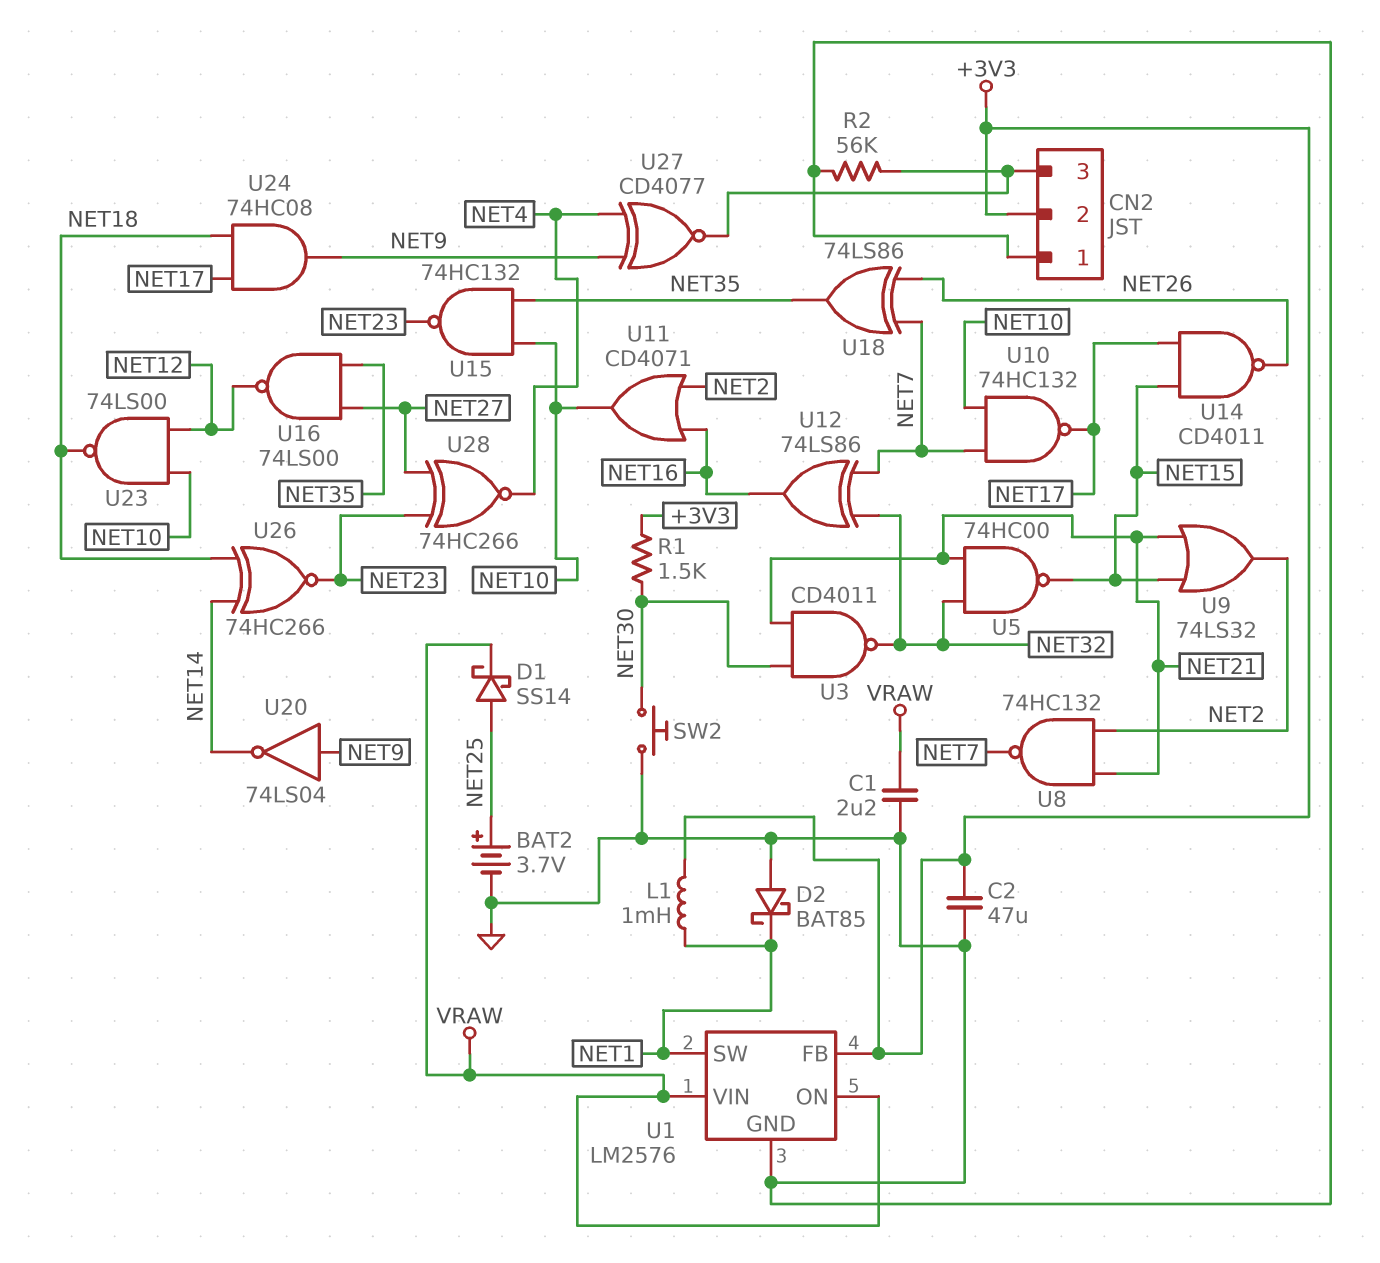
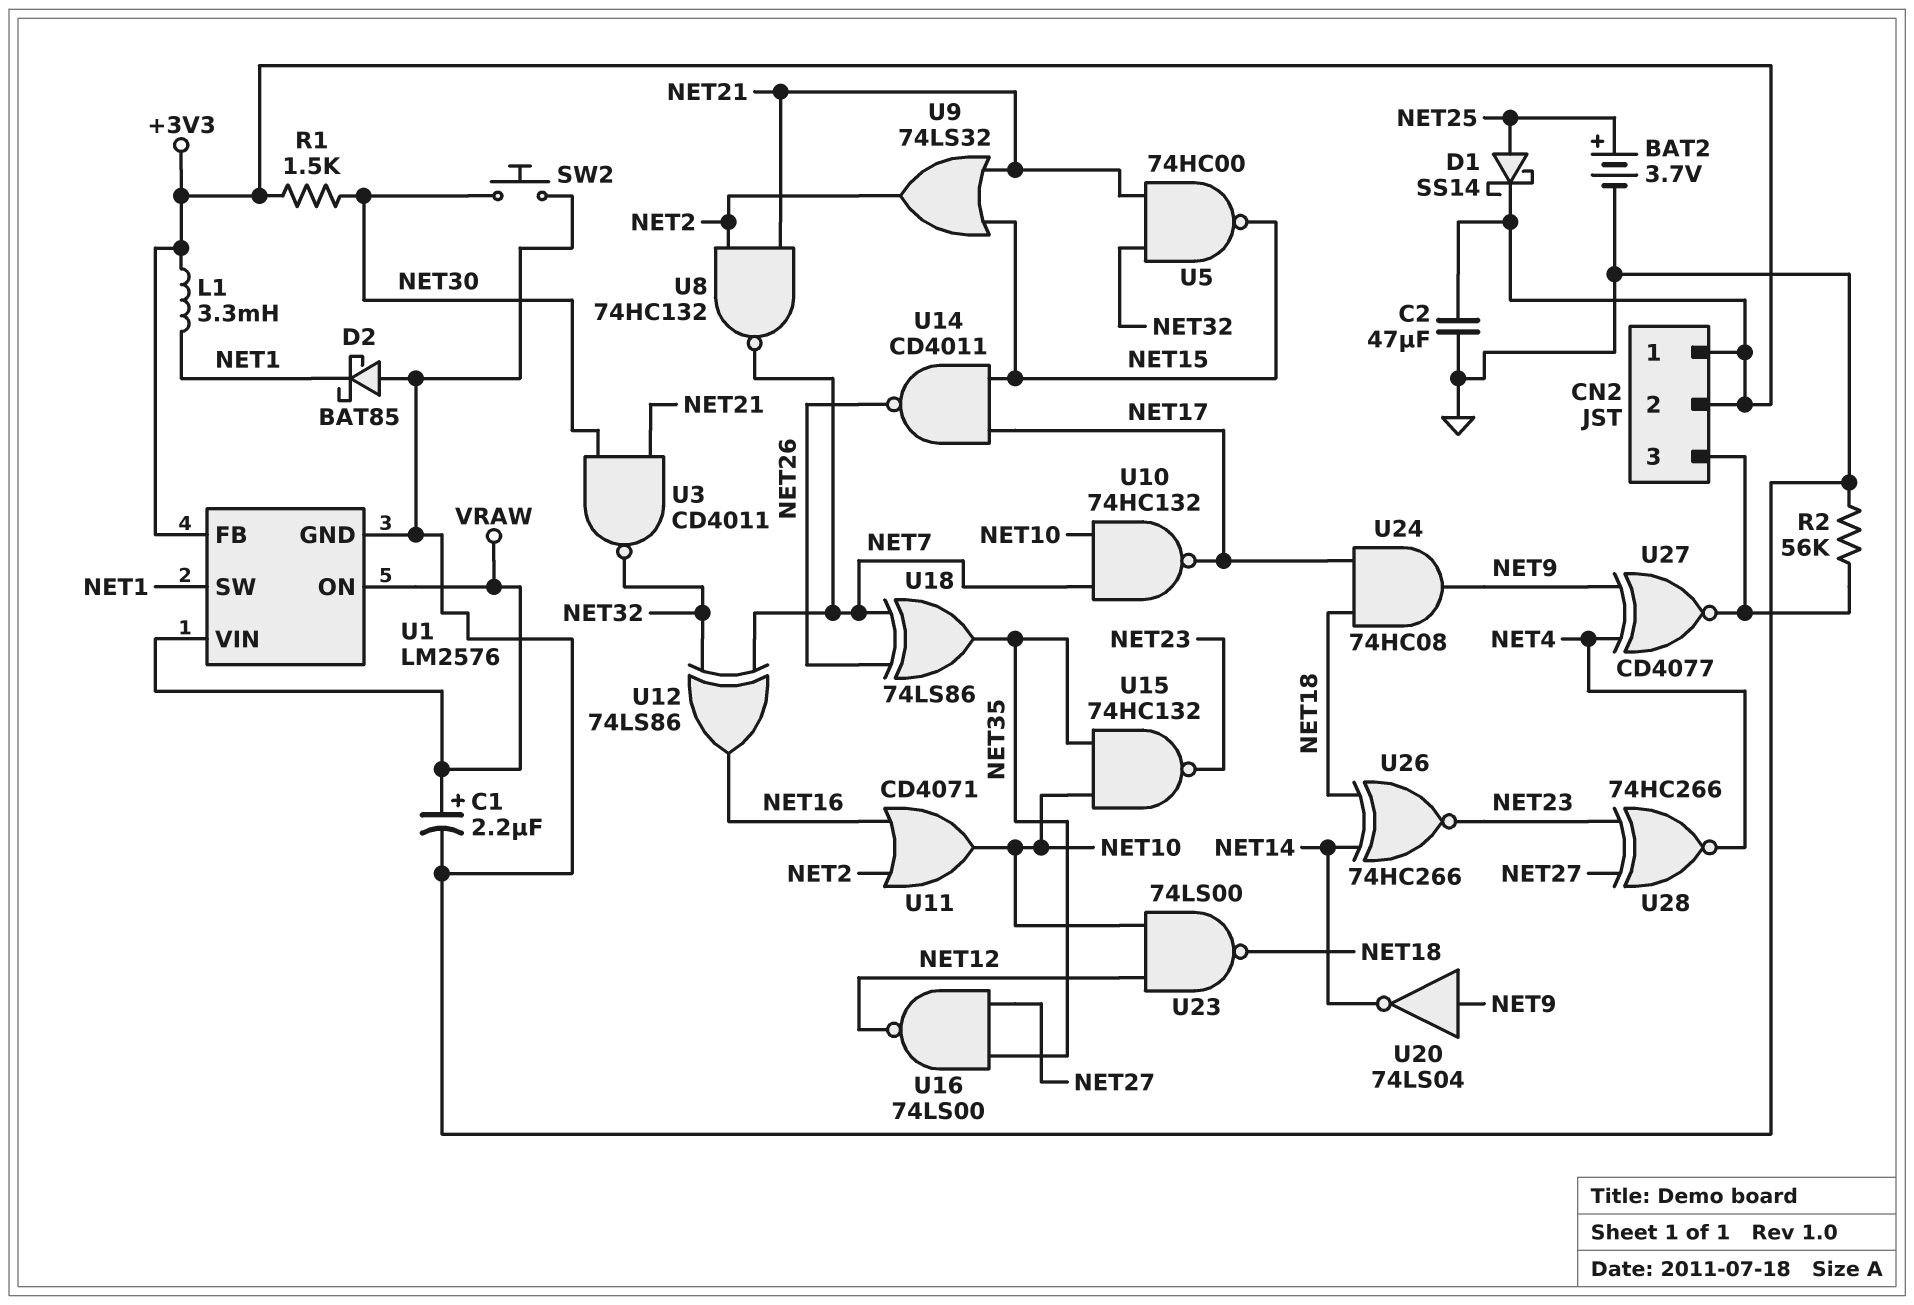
C1: 2.2uF (GND, VRAW) -> 2.2uF (plus VRAW, minus GND)
CN2 pin 1: GND -> +3V3
D1: schottky SS14 (A NET25, K VRAW) -> schottky SS14 (A NET25, K +3V3)
L1: 1mH (+3V3, NET1) -> 3.3mH (+3V3, NET1)

